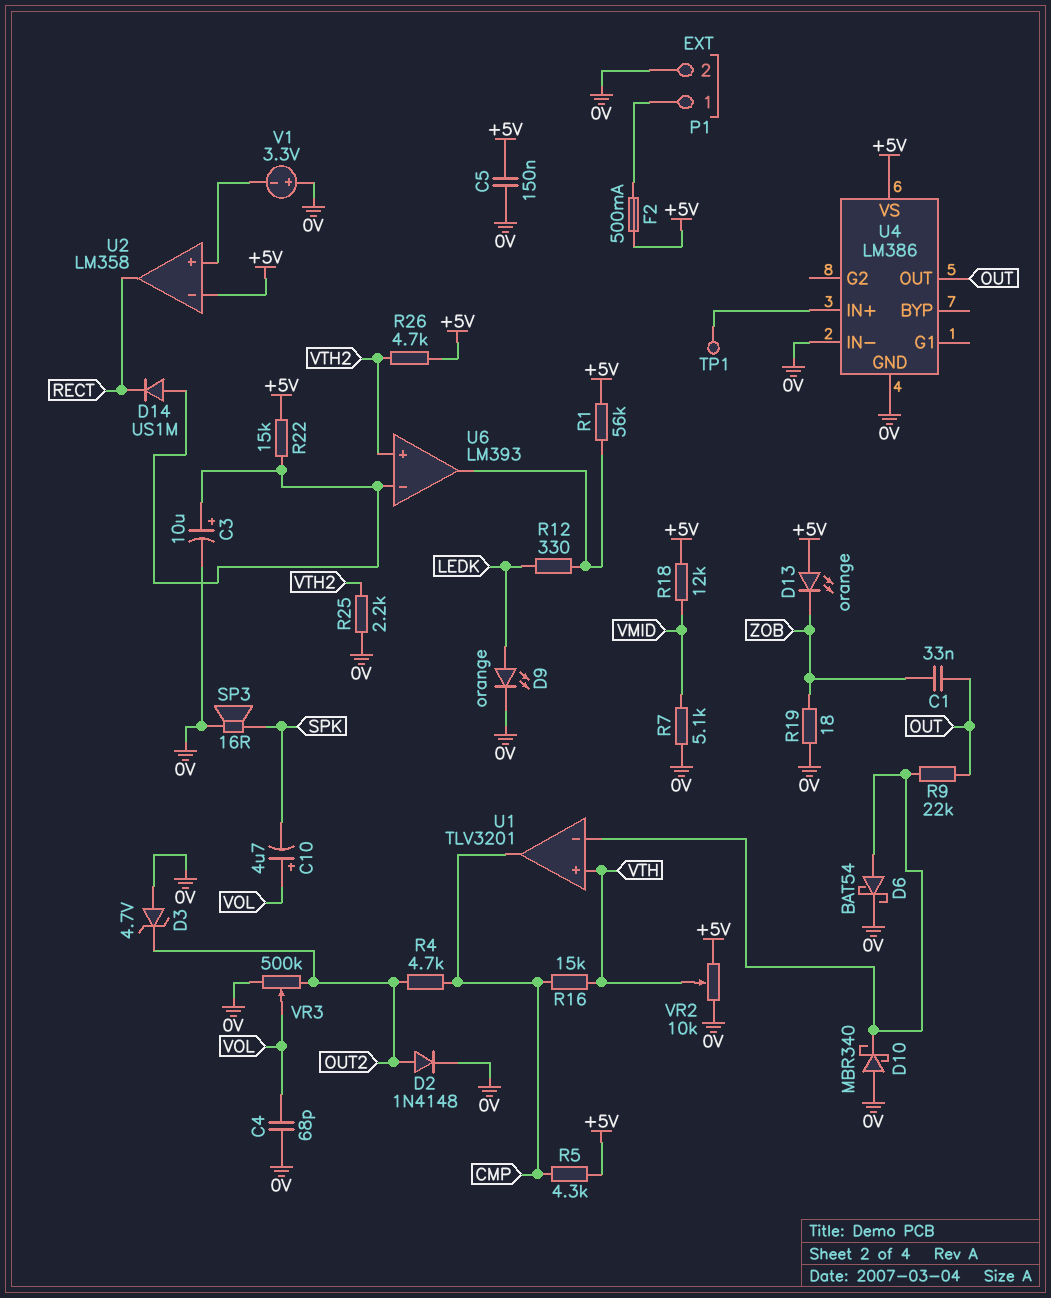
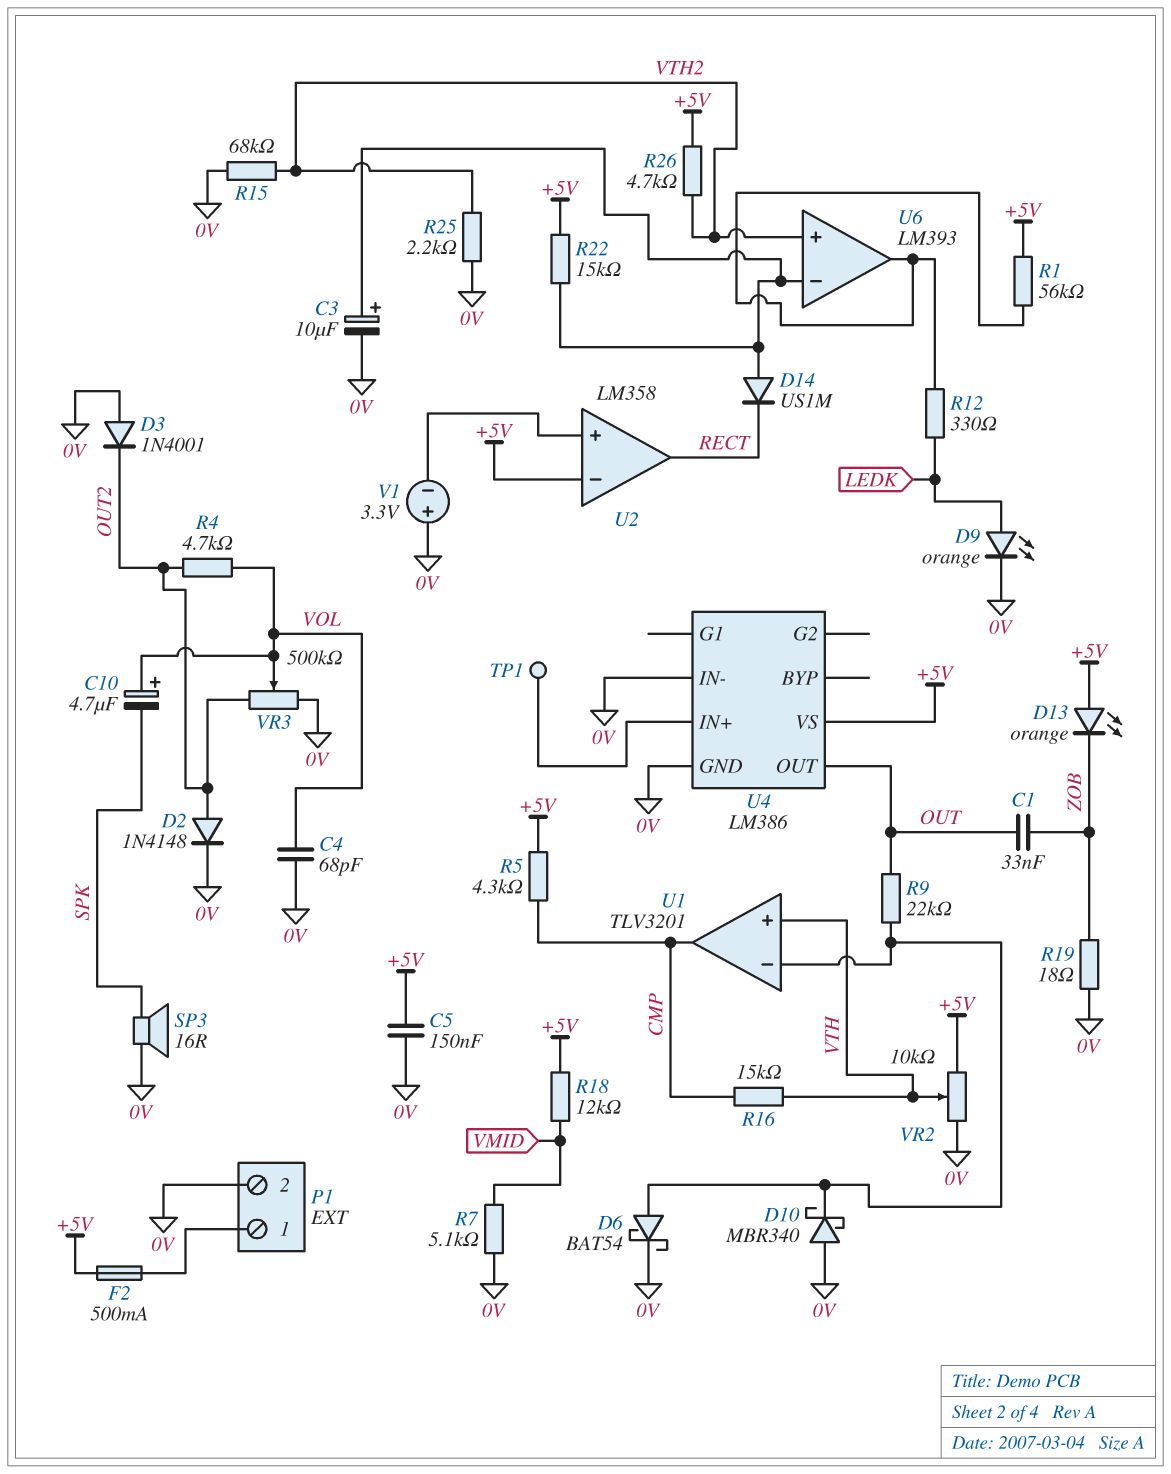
D3: zener 4.7V (A 0V, K OUT2) -> diode 1N4001 (A 0V, K OUT2)
R4: 4.7k (CMP, OUT2) -> 4.7k (OUT2, VOL)
R15: none -> 68k (0V, VTH2)

